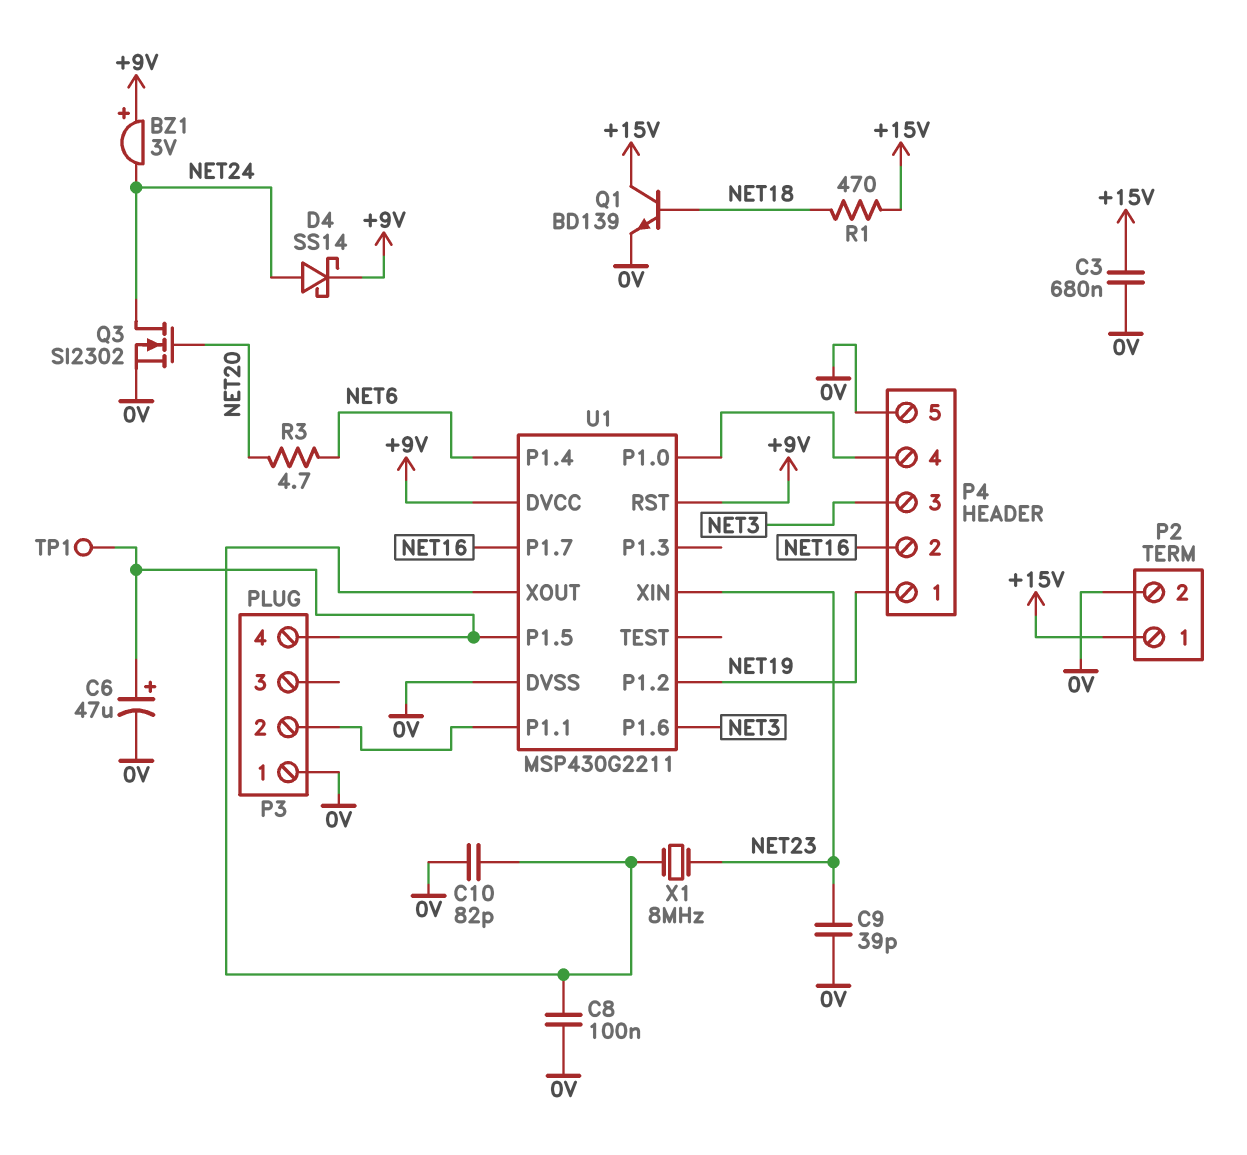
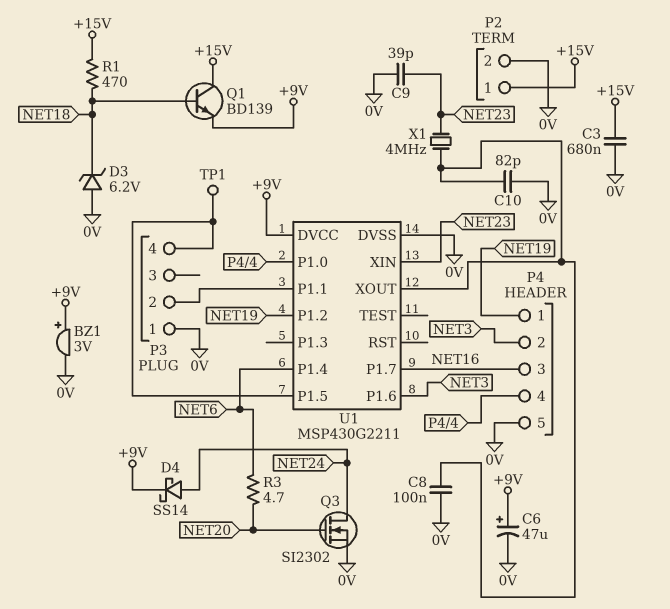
BZ1: buzzer 3V (plus +9V, minus NET24) -> buzzer 3V (plus +9V, minus 0V)
C6: 47uF (plus P3/4, minus 0V) -> 47uF (plus +9V, minus 0V)
D3: none -> zener 6.2V (A 0V, K NET18)
P4 pin 2: NET16 -> NET3
P4 pin 3: NET3 -> NET16
Q1: NPN BD139 (B NET18, C +15V, E 0V) -> NPN BD139 (B NET18, C +15V, E +9V)
U1 pin RST: +9V -> none
X1: 8MHz (NET23, U1/XOUT) -> 4MHz (NET23, U1/XOUT)

